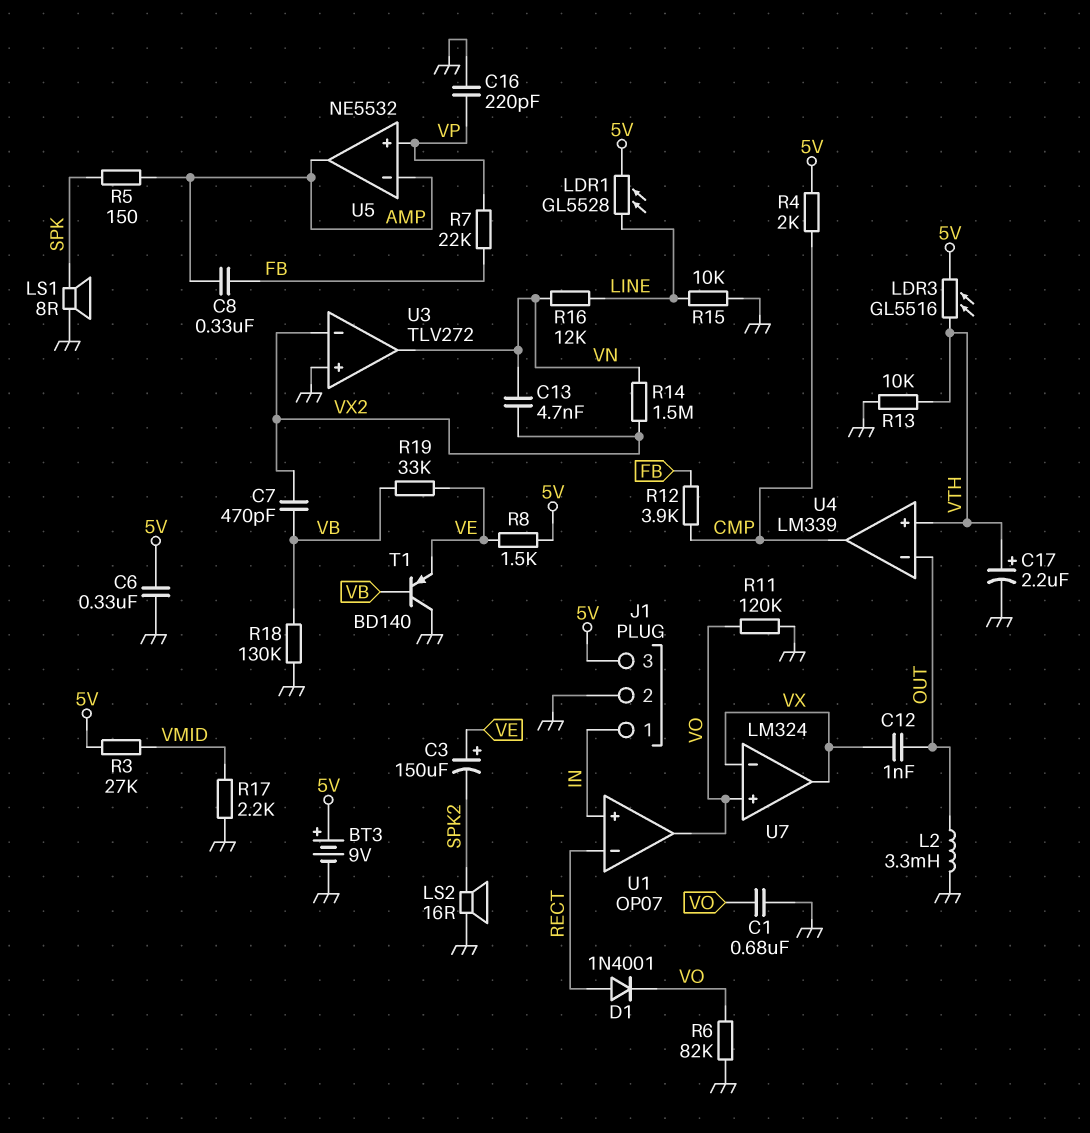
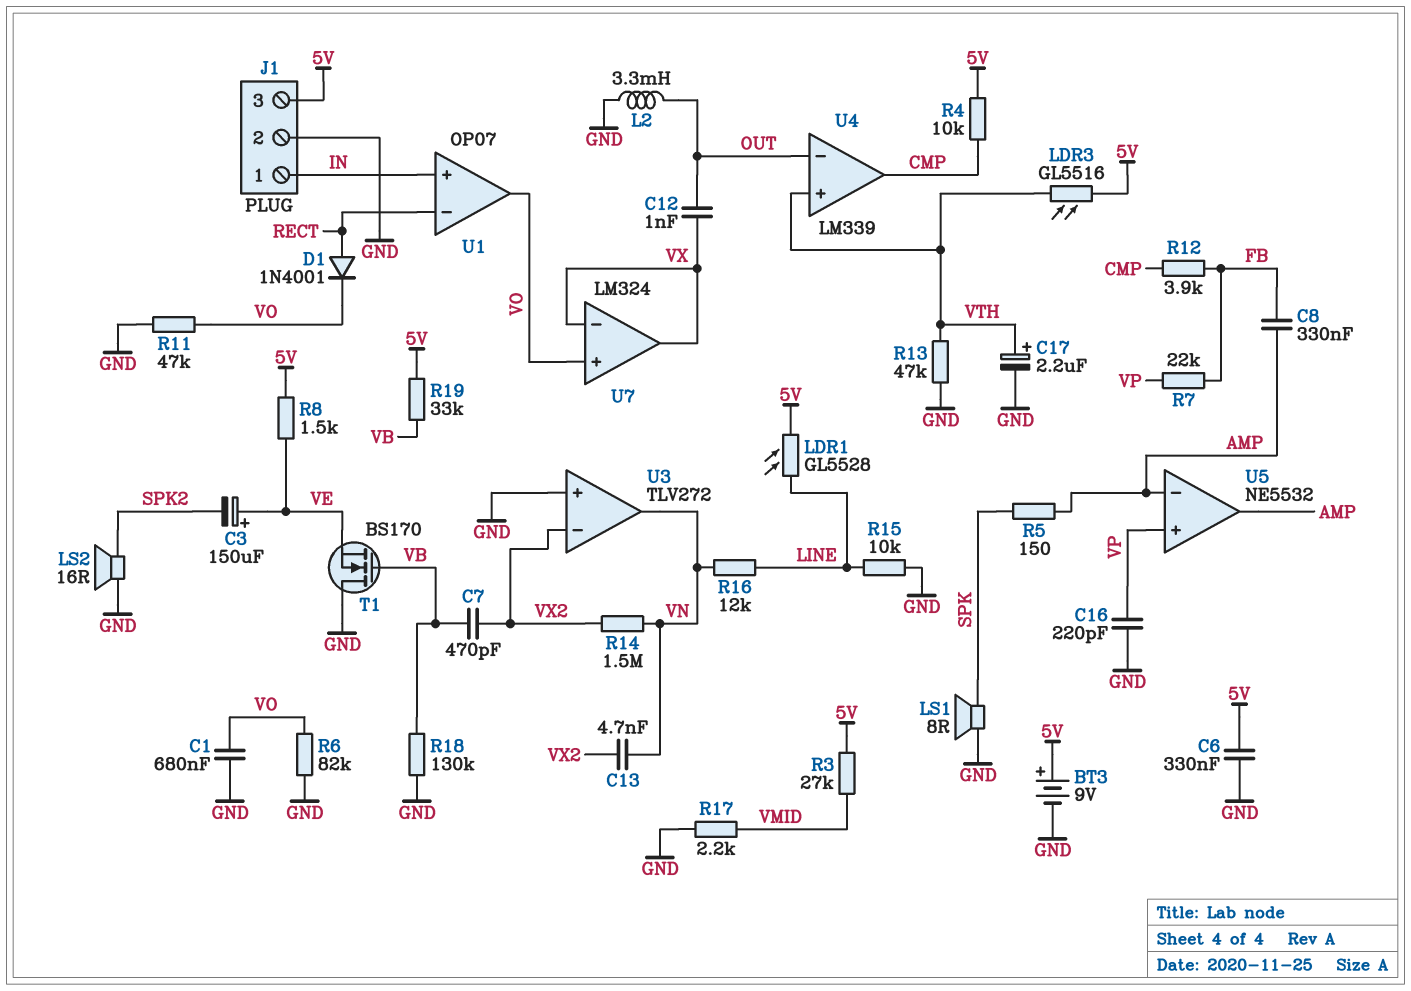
R4: 2k (5V, CMP) -> 10k (5V, CMP)
R11: 120k (GND, VO) -> 47k (GND, VO)
R13: 10k (GND, VTH) -> 47k (GND, VTH)
R19: 33k (VB, VE) -> 33k (5V, VB)
T1: PNP BD140 (B VB, C GND, E VE) -> NMOS BS170 (G VB, D GND, S VE)

